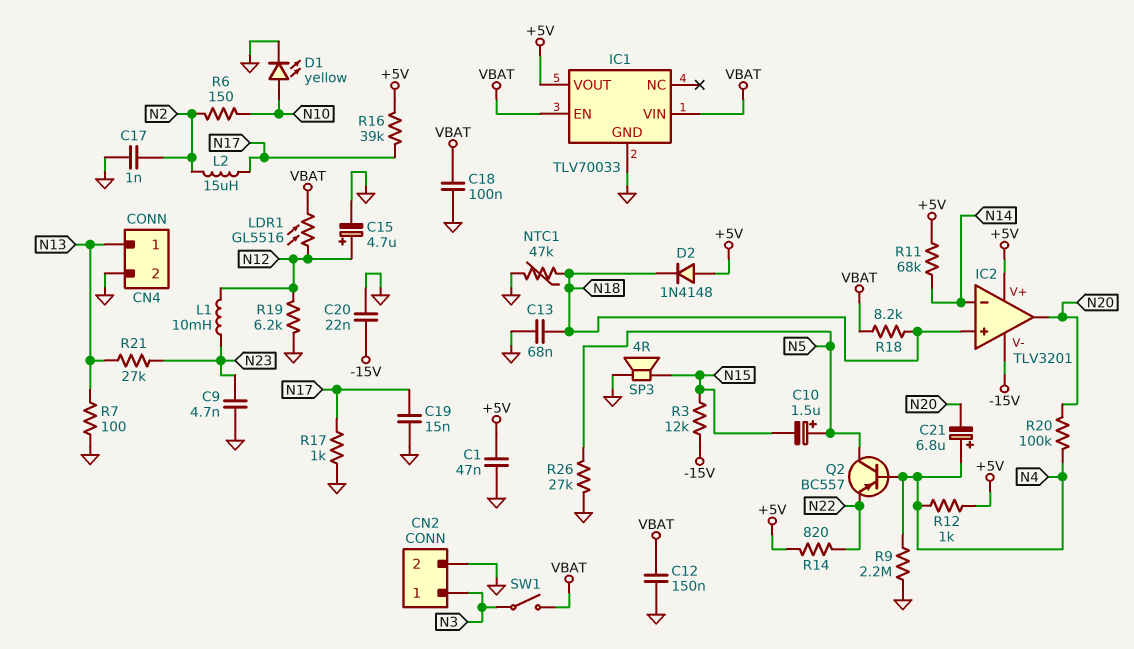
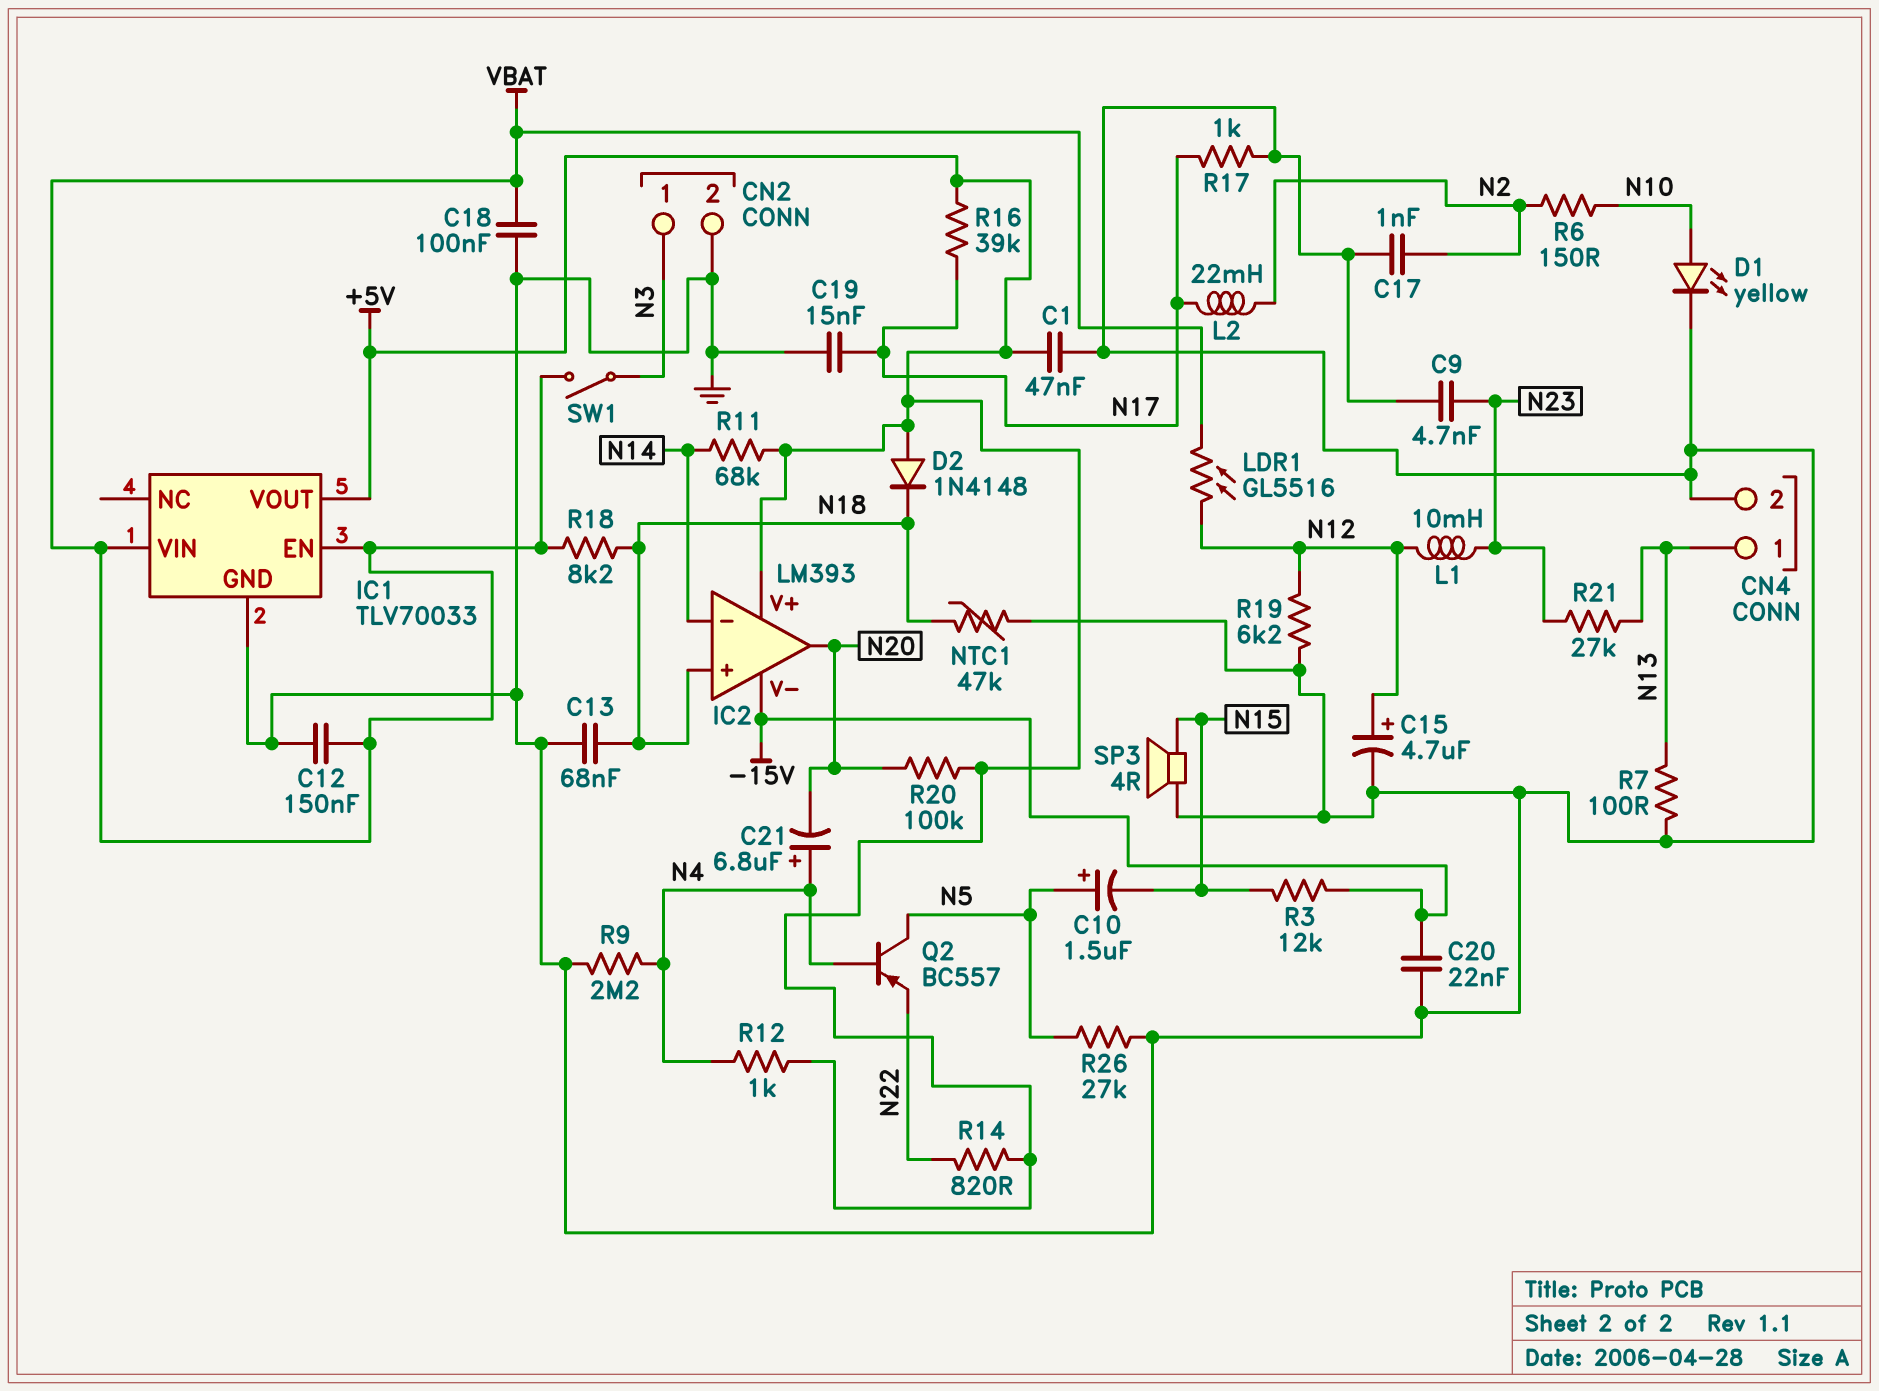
IC2: TLV3201 -> LM393
L2: 15uH (N2, N17) -> 22mH (N2, N17)
R20: 100k (N4, N20) -> 100k (+5V, N20)

